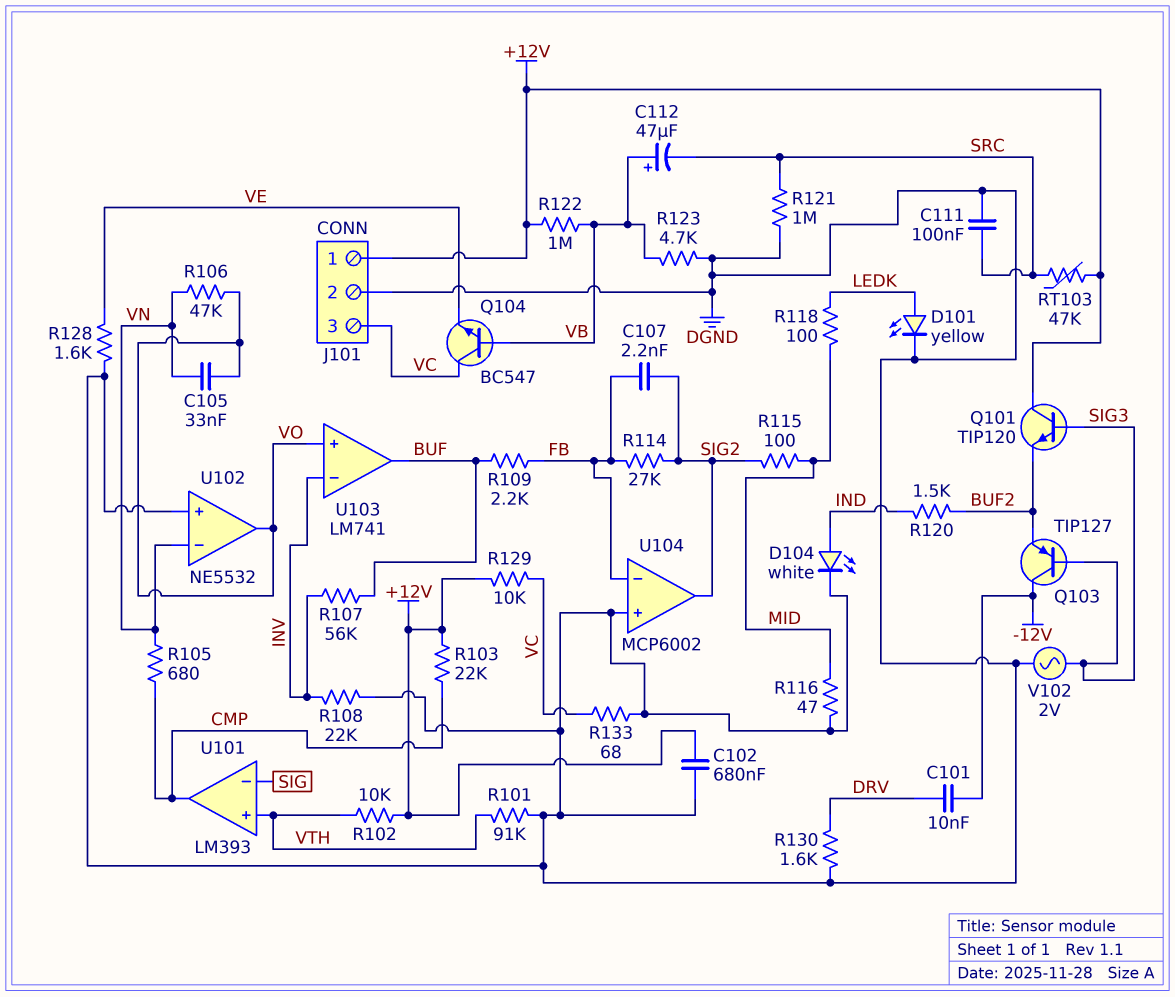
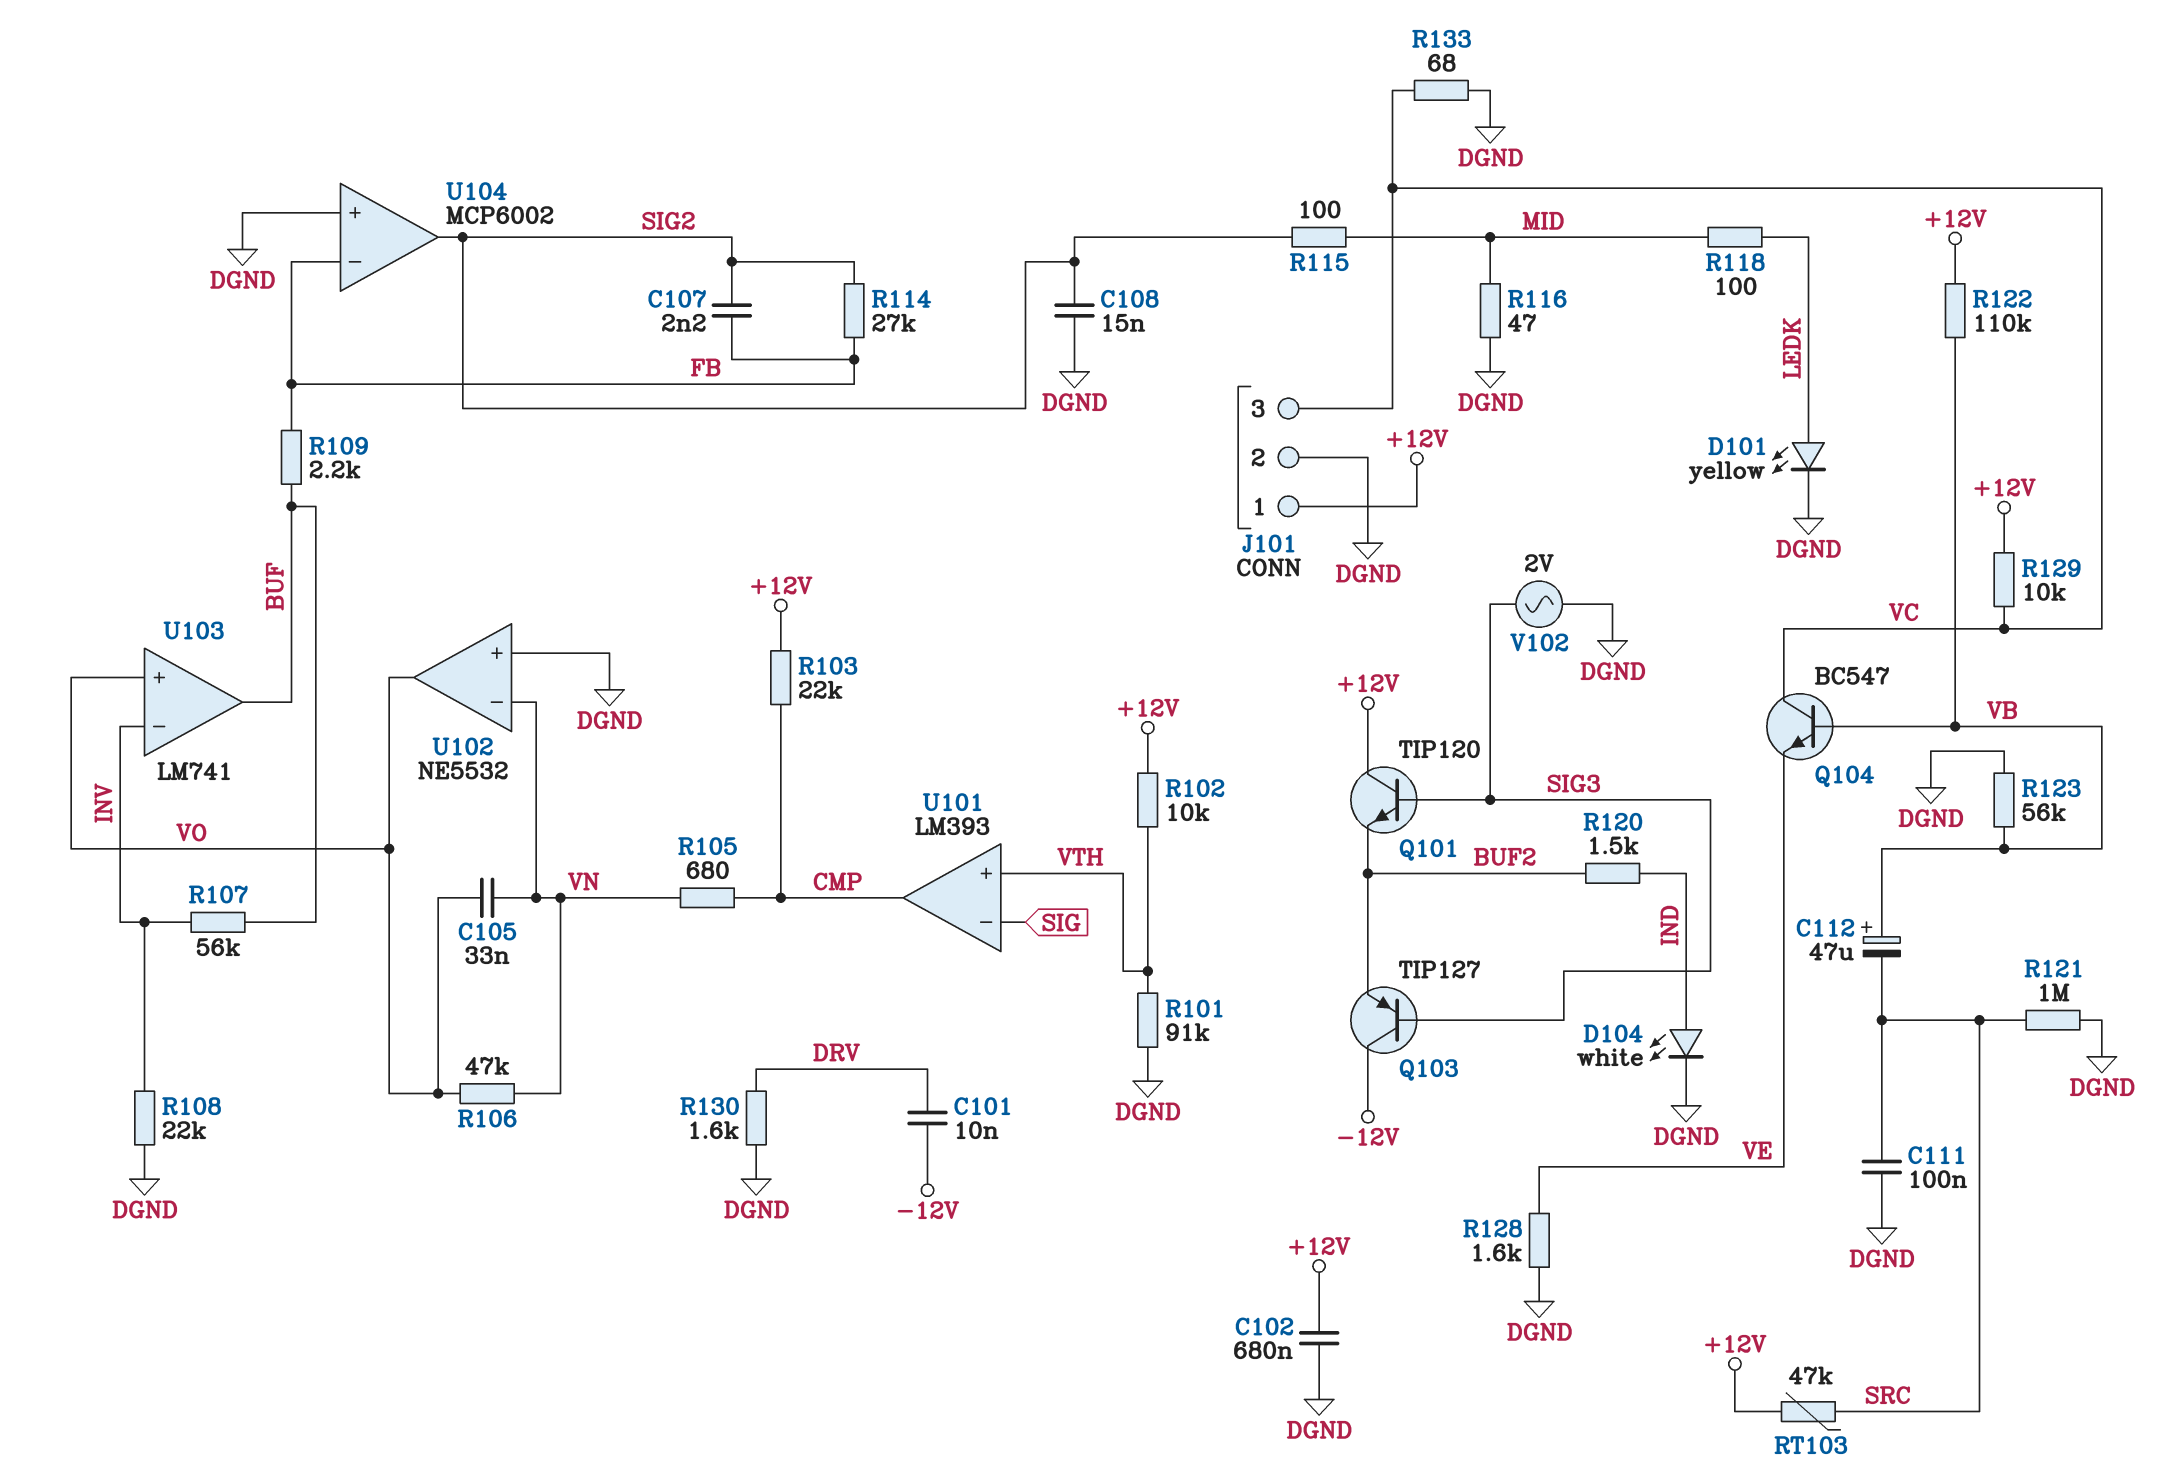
C108: none -> 15nF (DGND, SIG2)
R122: 1M (+12V, VB) -> 110k (+12V, VB)
R123: 4.7k (DGND, VB) -> 56k (DGND, VB)

